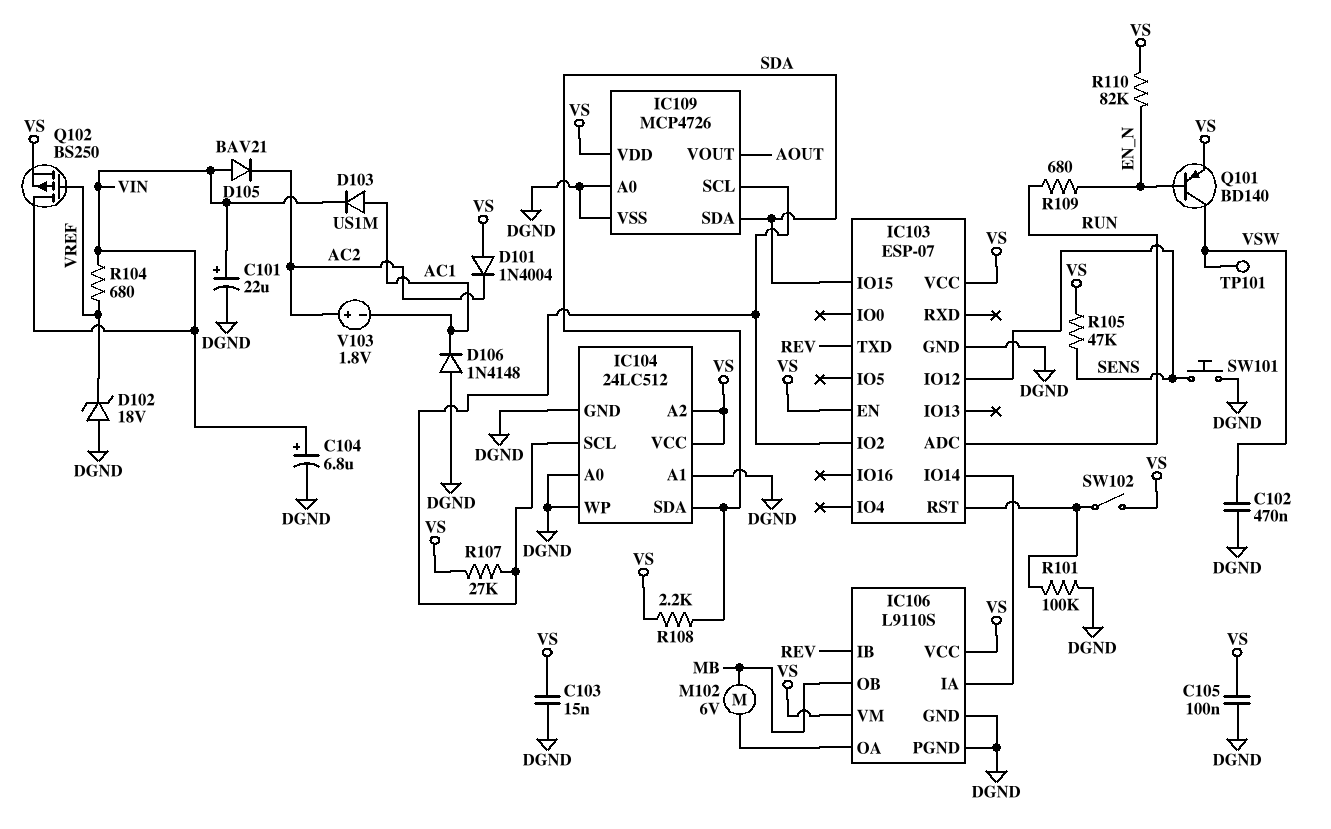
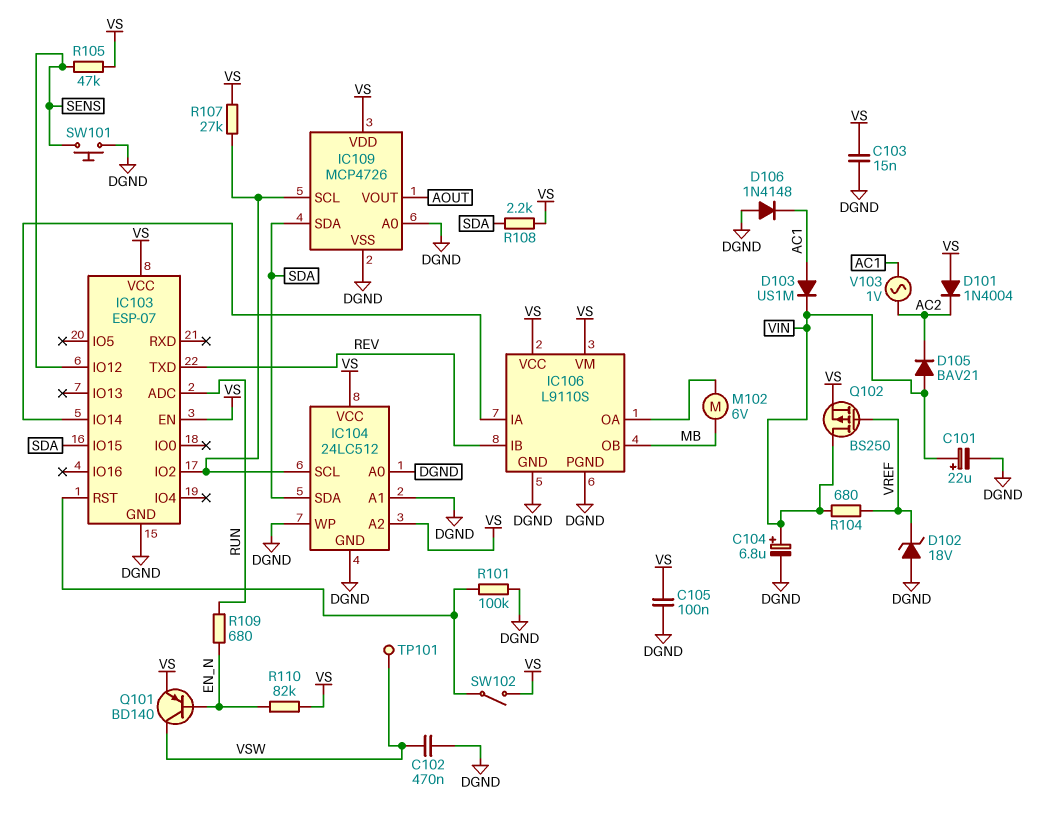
V103: 1.8V (plus AC2, minus AC1) -> AC 1V (AC1, AC2)

